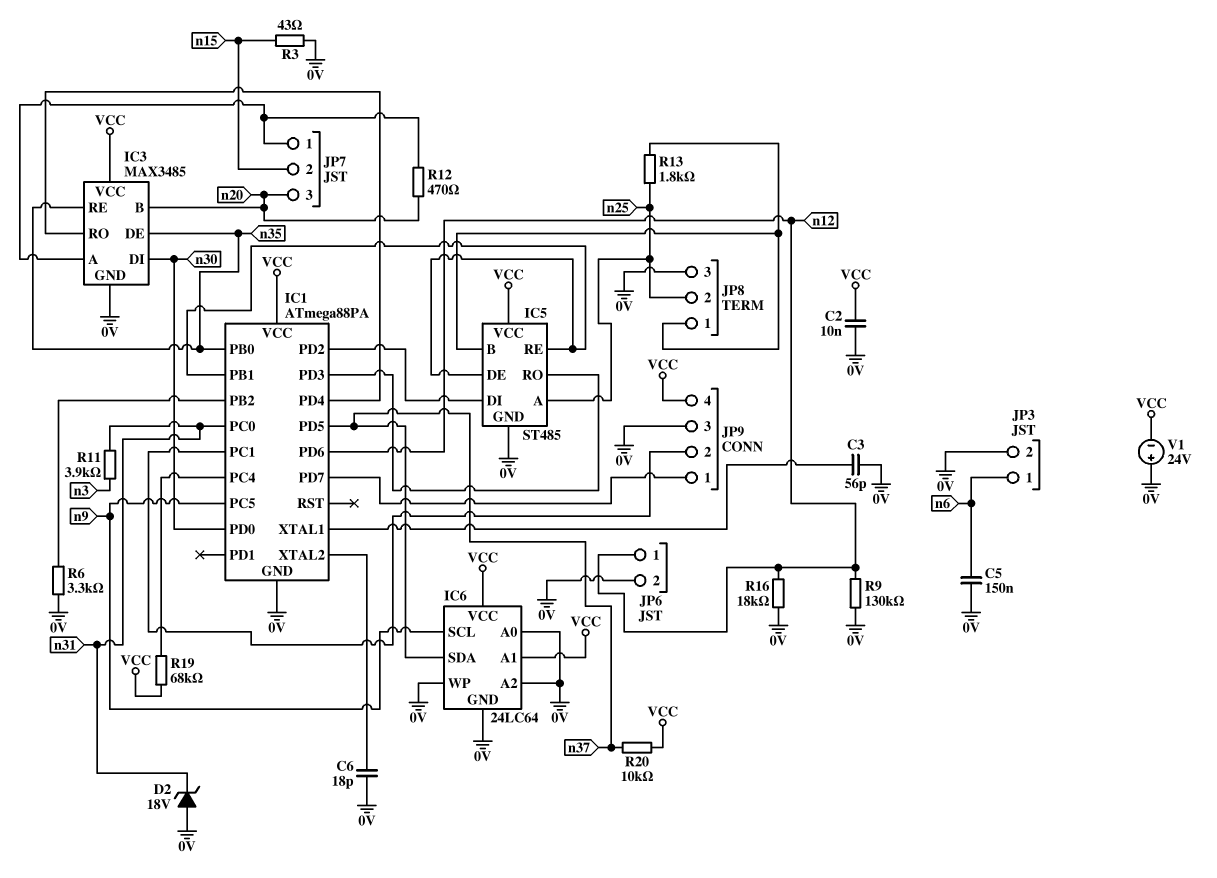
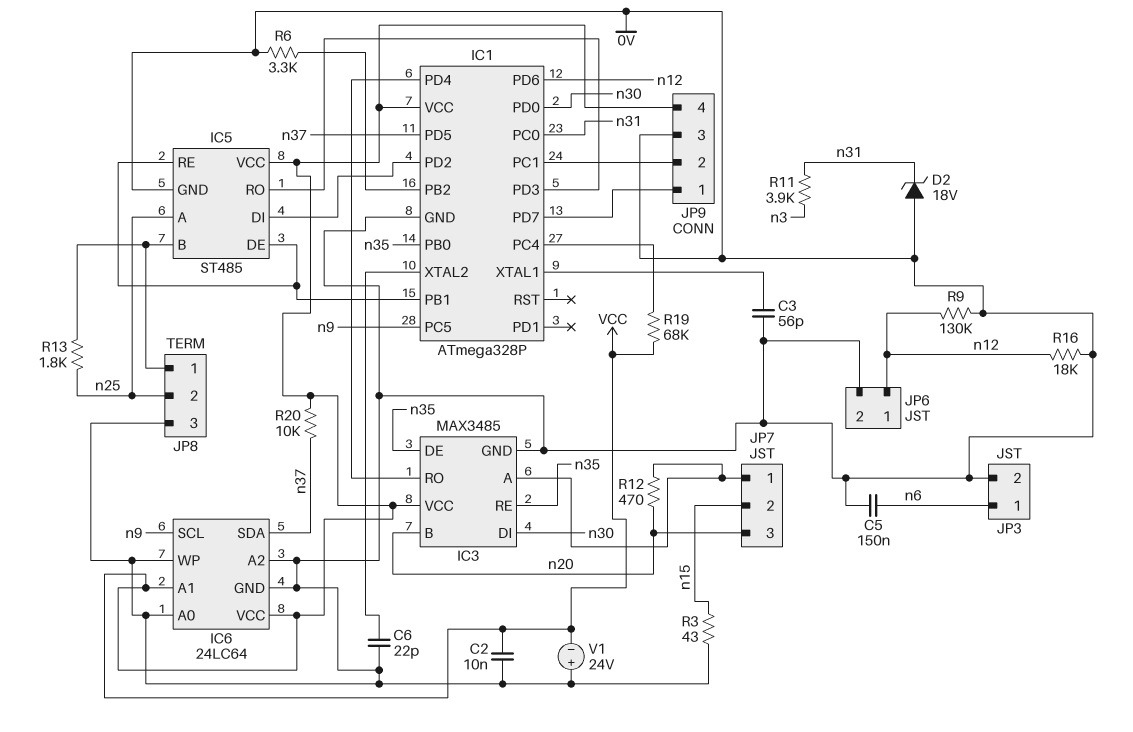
C6: 18pF (0V, IC1/XTAL2) -> 22pF (0V, IC1/XTAL2)
IC1: ATmega88PA -> ATmega328P

